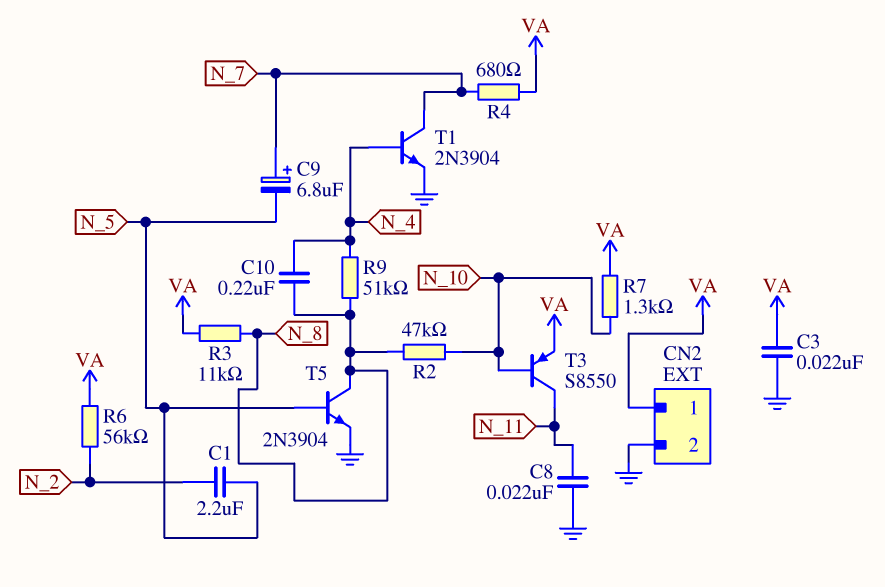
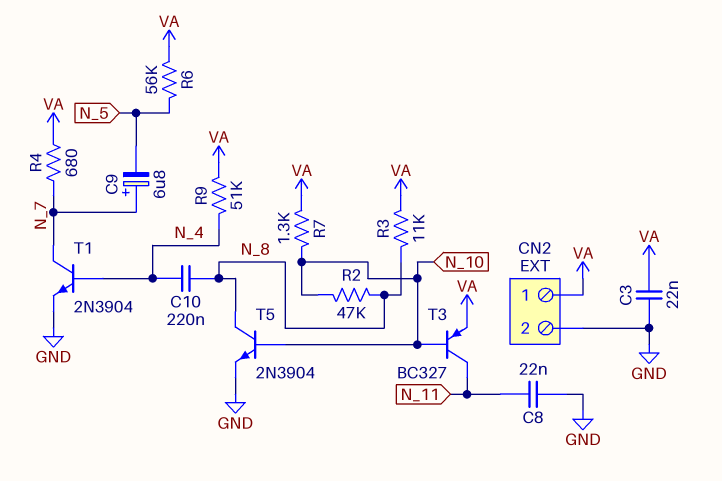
C1: 2.2uF (N_2, N_5) -> none
R6: 56k (N_2, VA) -> 56k (N_5, VA)
R9: 51k (N_4, N_8) -> 51k (N_4, VA)
T3: PNP S8550 (B N_10, C N_11, E VA) -> PNP BC327 (B N_10, C N_11, E VA)
T5: NPN 2N3904 (B N_5, C N_8, E GND) -> NPN 2N3904 (B N_10, C N_8, E GND)

